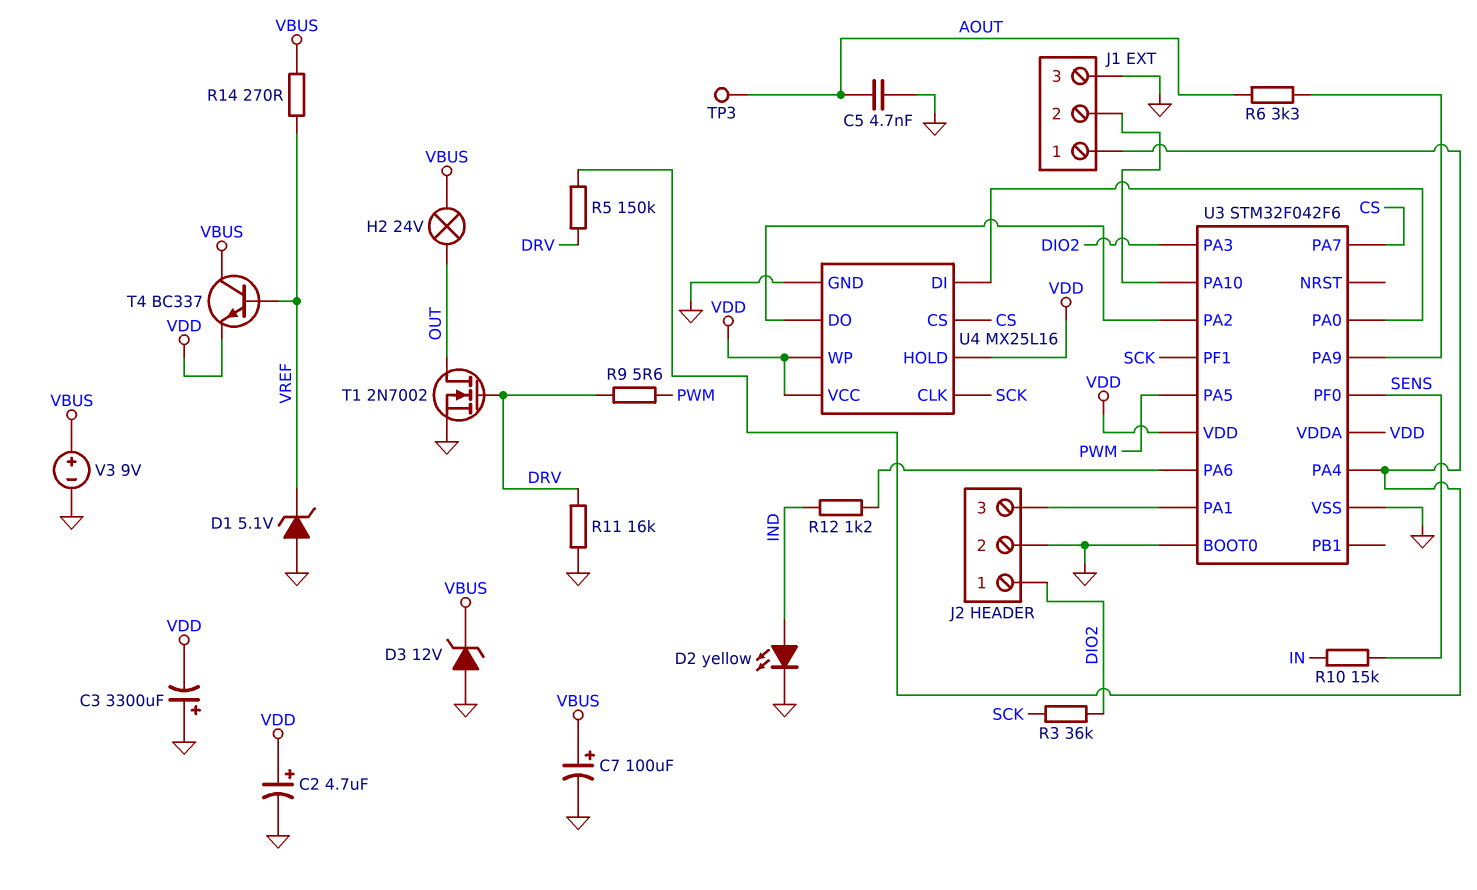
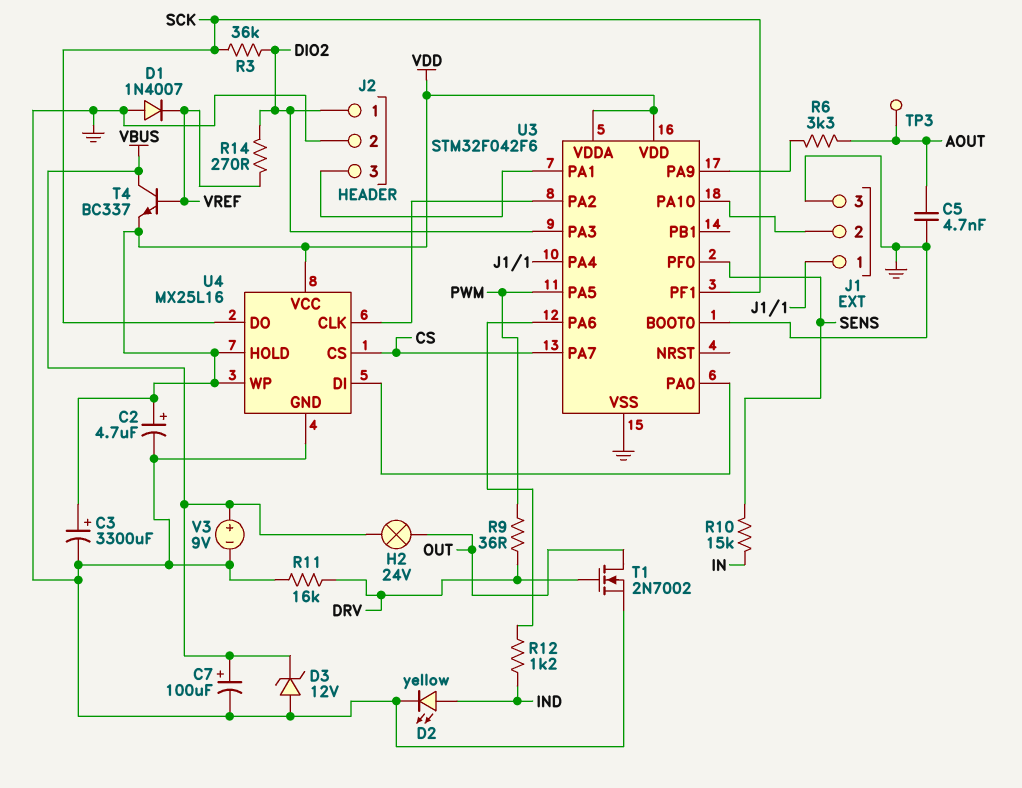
C3: 3300uF (plus GND, minus VDD) -> 3300uF (plus VDD, minus GND)
D1: zener 5.1V (A GND, K VREF) -> diode 1N4007 (A GND, K VREF)
R5: 150k (DRV, J1/1) -> none
R9: 5.6 (DRV, PWM) -> 36 (DRV, PWM)
R14: 270 (VBUS, VREF) -> 270 (DIO2, VREF)
U4 pin CLK: SCK -> U3/PA2
U4 pin DO: U3/PA2 -> SCK

